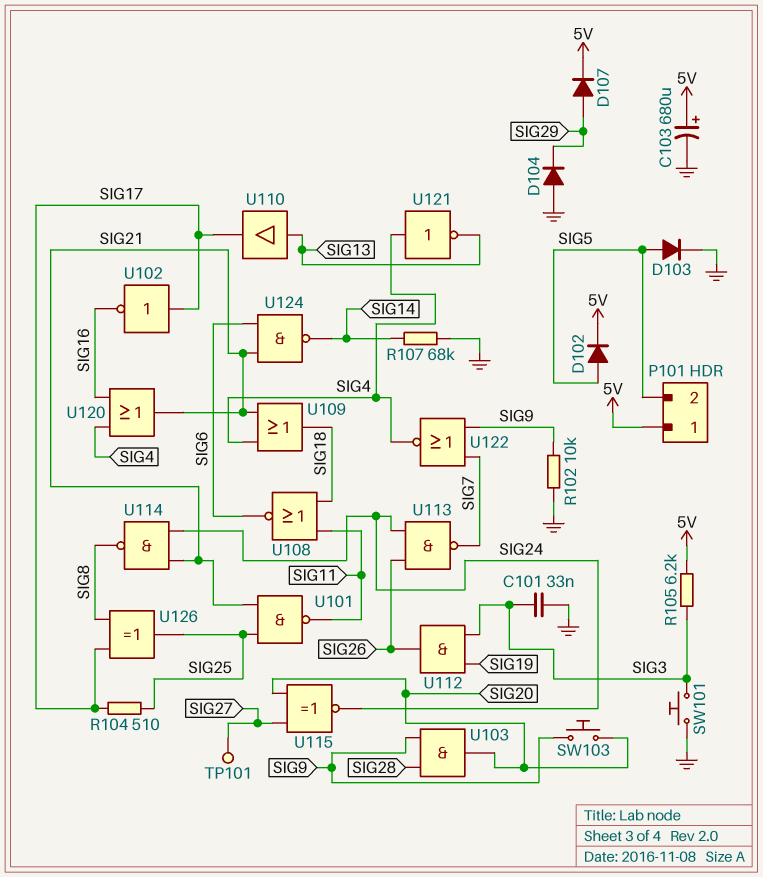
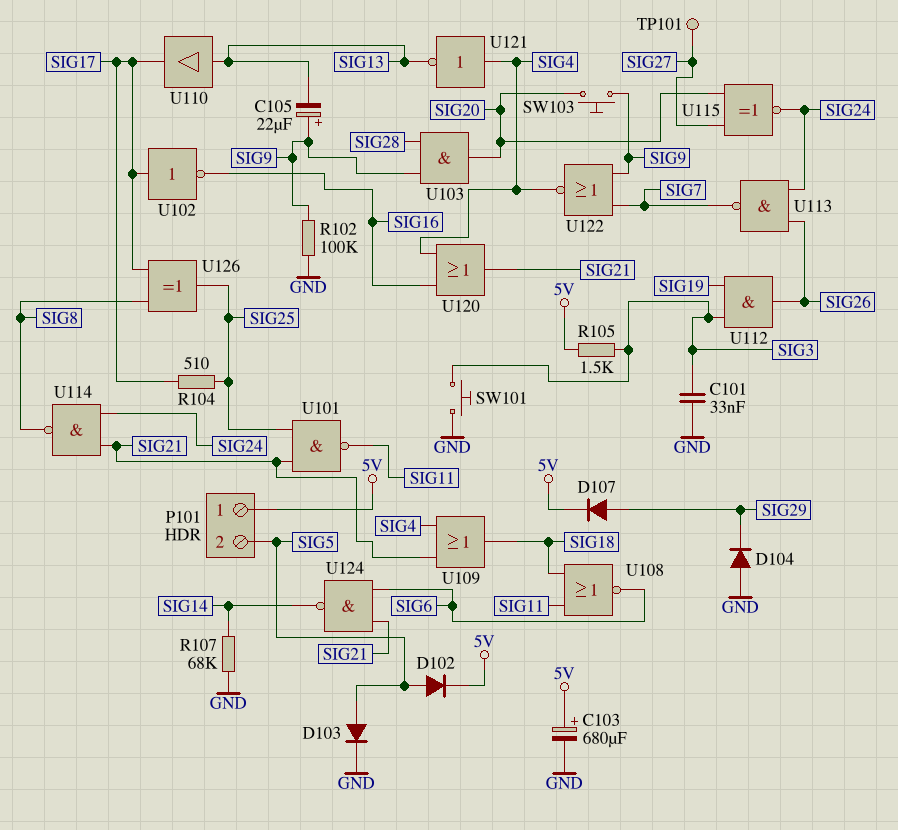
C105: none -> 22uF (plus SIG9, minus SIG13)
R102: 10k (GND, SIG9) -> 100k (GND, SIG9)
R105: 6.2k (5V, SIG3) -> 1.5k (5V, SIG3)

